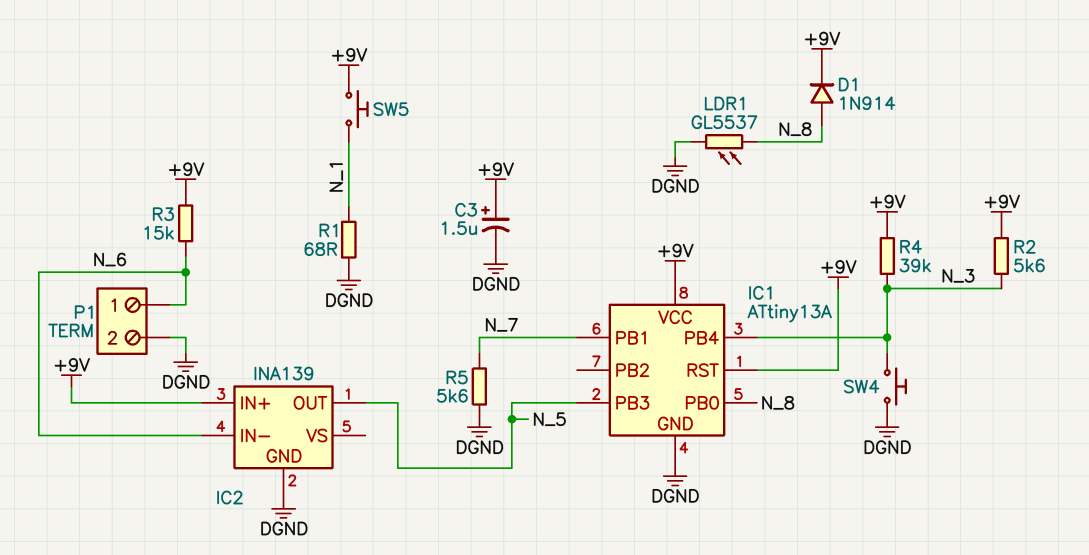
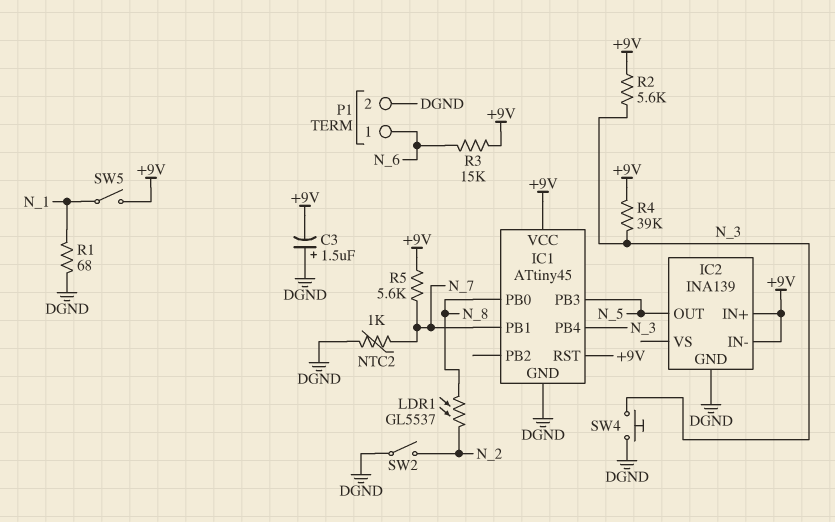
C3: 1.5uF (plus +9V, minus DGND) -> 1.5uF (plus DGND, minus +9V)
D1: diode 1N914 (A N_8, K +9V) -> none
IC1: ATtiny13A -> ATtiny45
IC2 pin IN-: N_6 -> +9V
LDR1: GL5537 (DGND, N_8) -> GL5537 (N_2, N_8)
NTC2: none -> 1k (DGND, N_7)
R5: 5.6k (DGND, N_7) -> 5.6k (+9V, N_7)
SW2: none -> switch (DGND, N_2)
SW5: button (+9V, N_1) -> switch (+9V, N_1)

